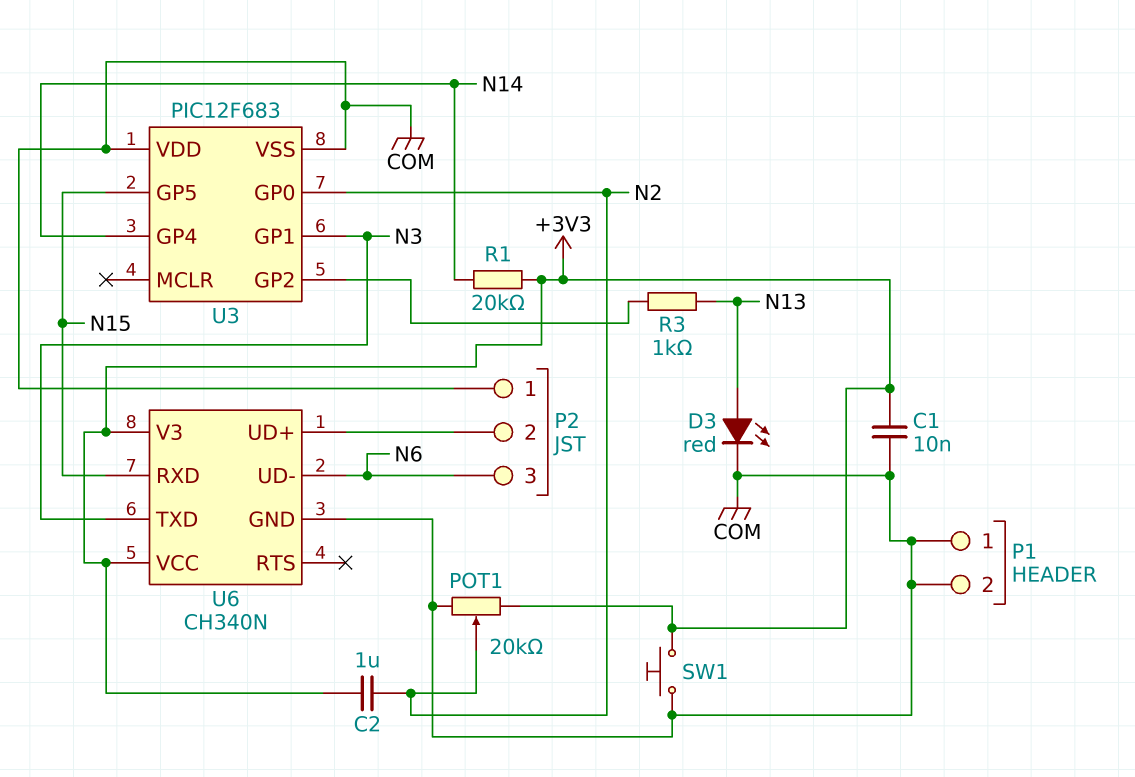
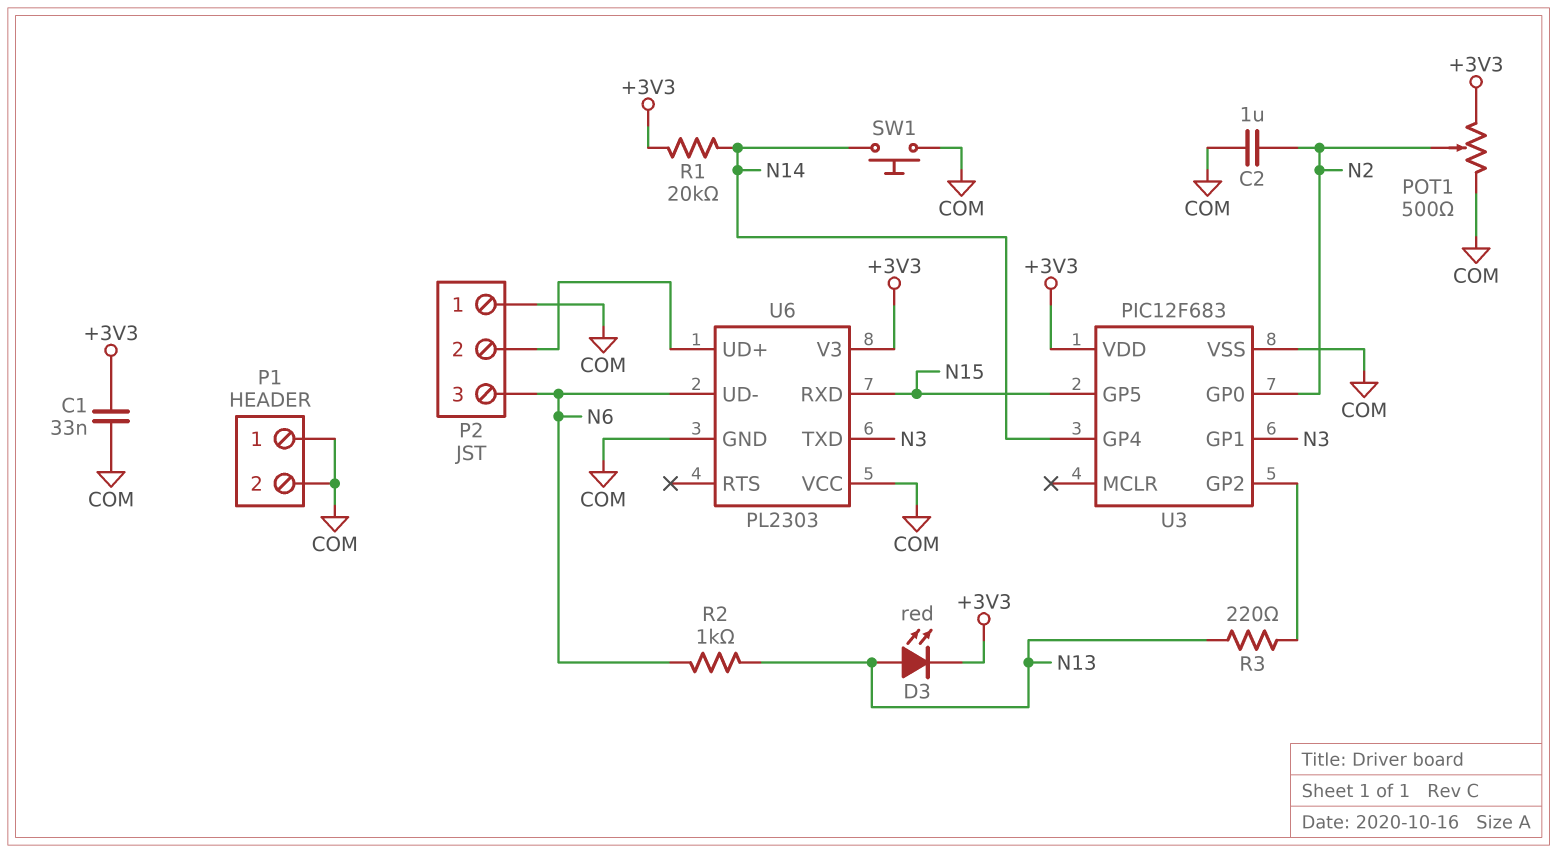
C1: 10nF (+3V3, COM) -> 33nF (+3V3, COM)
C2: 1uF (+3V3, N2) -> 1uF (COM, N2)
D3: LED red (A N13, K COM) -> LED red (A N13, K +3V3)
POT1: 20k (+3V3, COM, wiper N2) -> 500 (+3V3, COM, wiper N2)
R2: none -> 1k (N6, N13)
R3: 1k (N13, U3/GP2) -> 220 (N13, U3/GP2)
SW1: button (+3V3, COM) -> button (COM, N14)
U3 pin VDD: COM -> +3V3
U6: CH340N -> PL2303
U6 pin VCC: +3V3 -> COM

